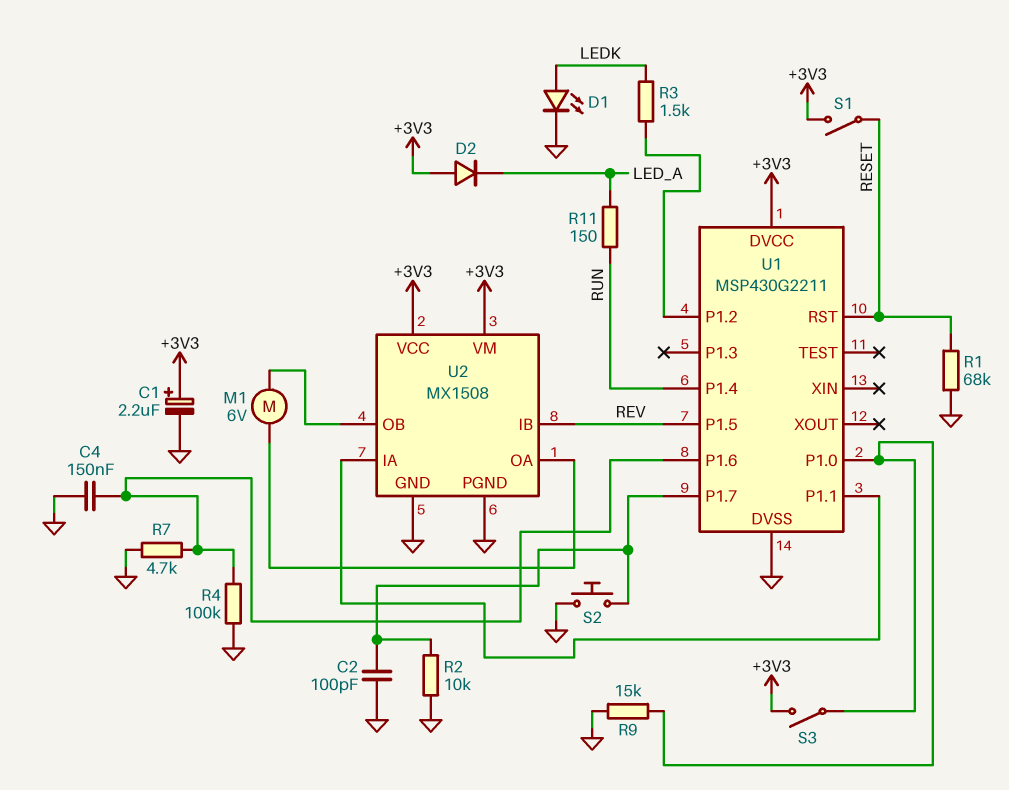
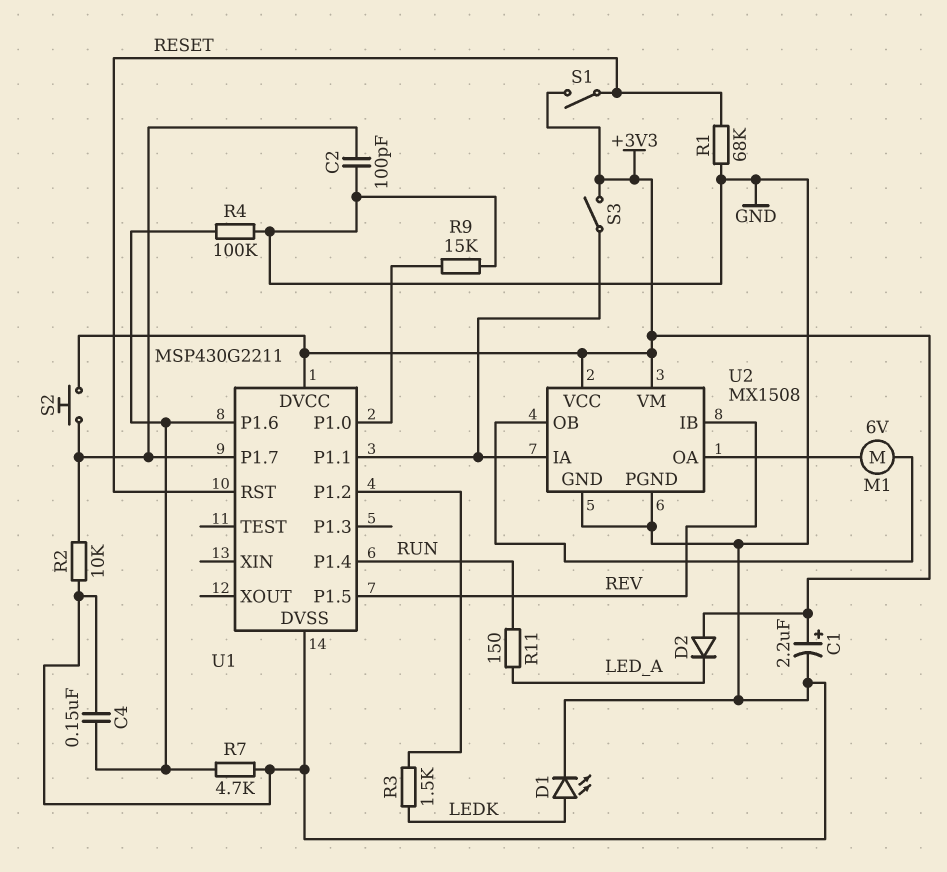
S2: button (GND, U1/P1.7) -> button (+3V3, U1/P1.7)
S3: switch (+3V3, U1/P1.0) -> switch (+3V3, U1/P1.1)

